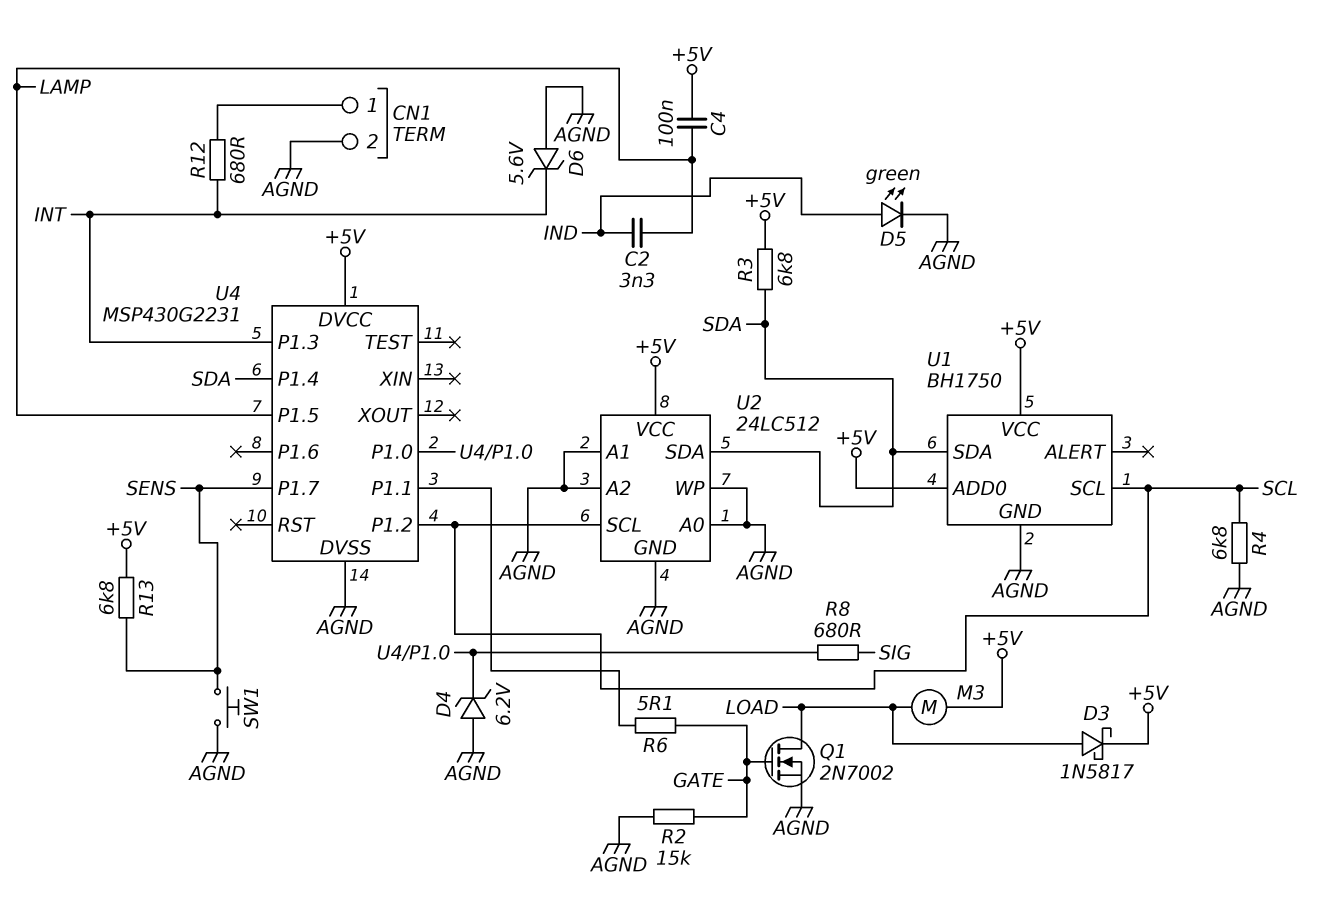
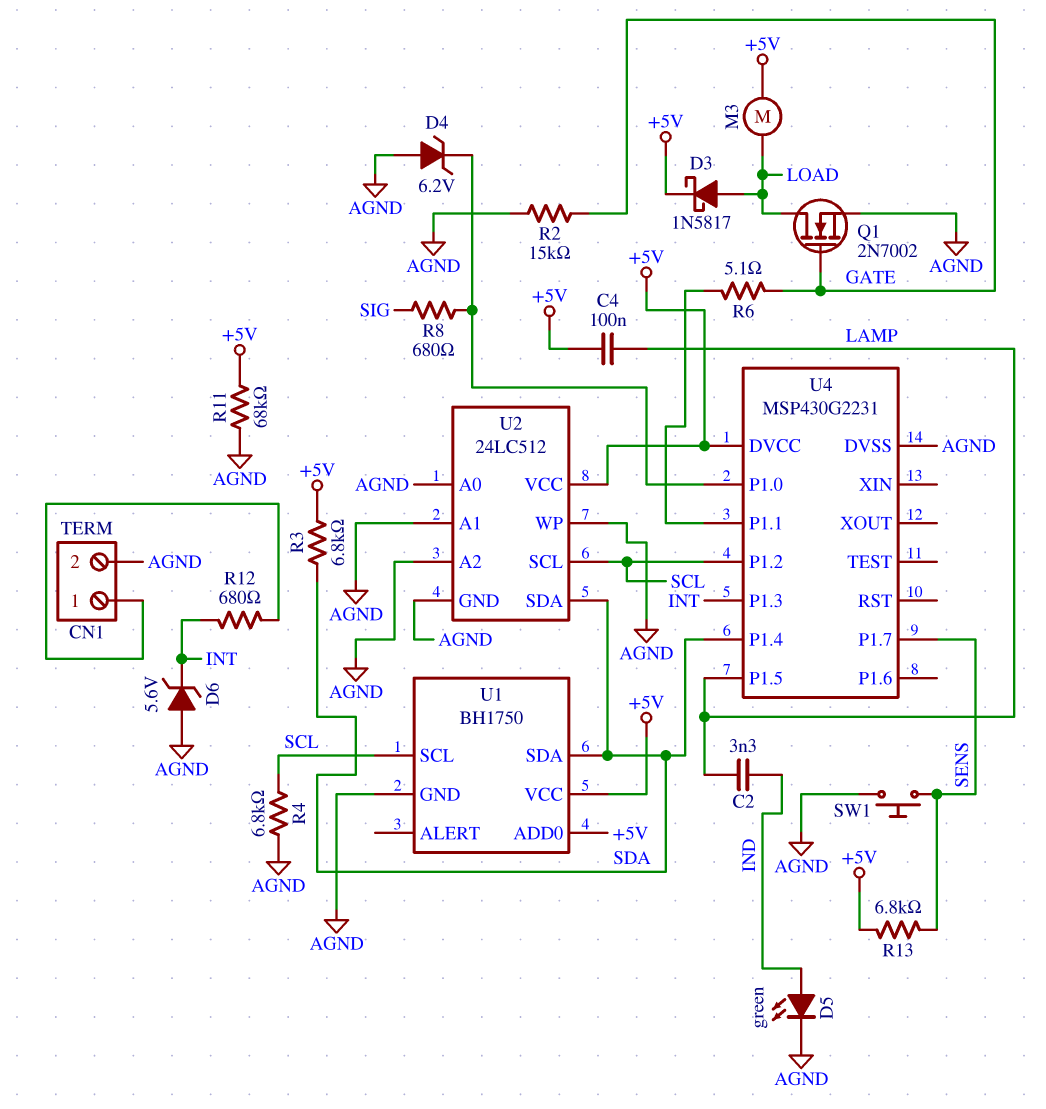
R11: none -> 68k (+5V, AGND)

